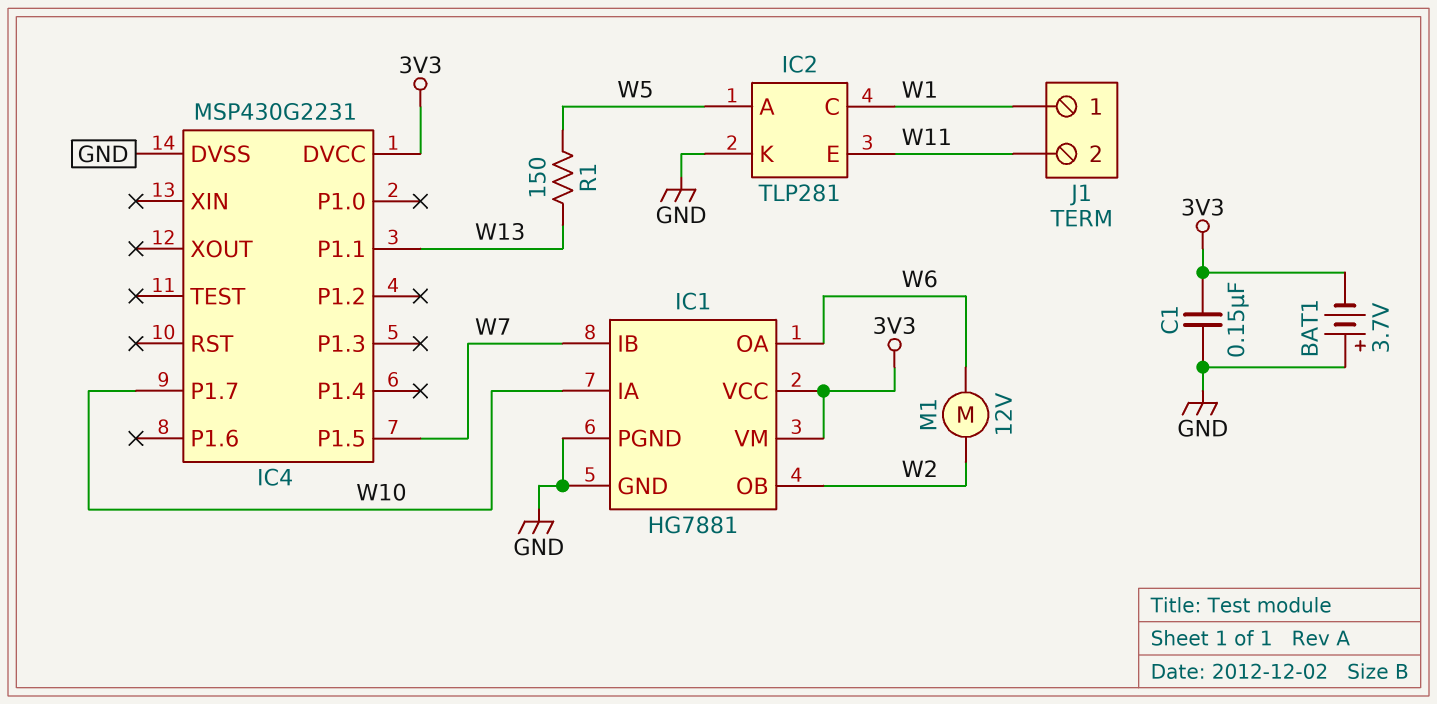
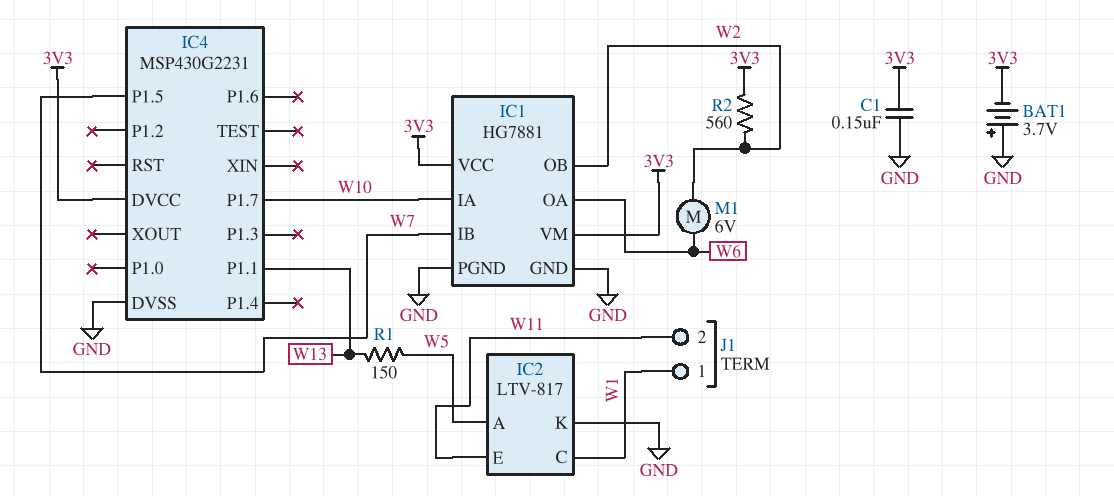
IC2: TLP281 -> LTV-817
M1: motor 12V (W2, W6) -> motor 6V (W2, W6)
R2: none -> 560 (3V3, W2)

